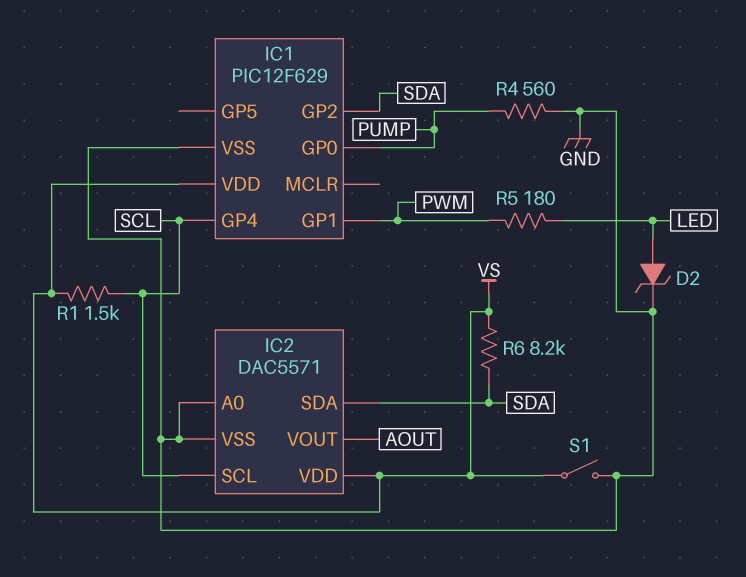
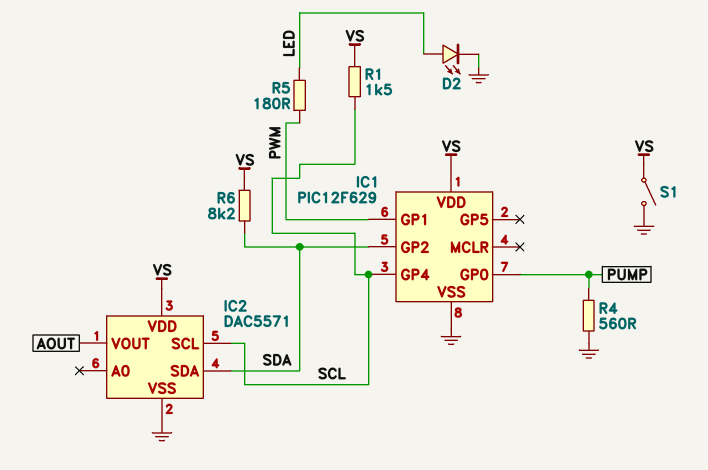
D2: zener (A LED, K GND) -> LED (A LED, K GND)
IC2 pin A0: GND -> none

